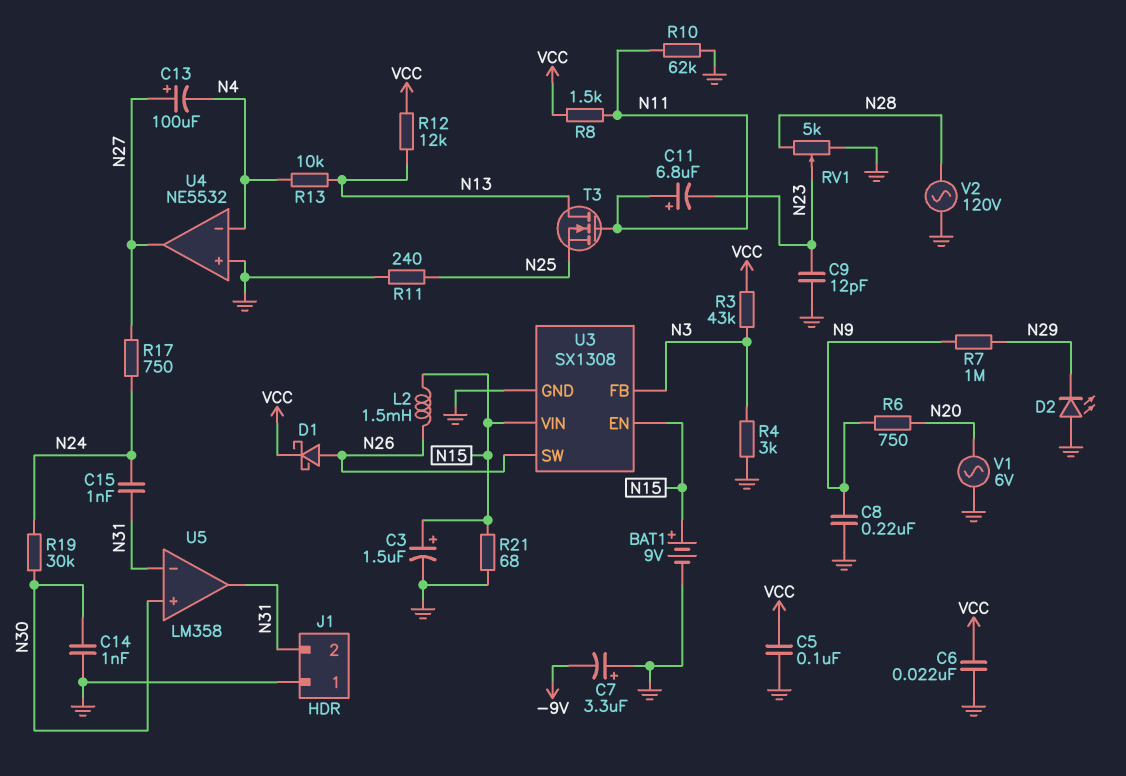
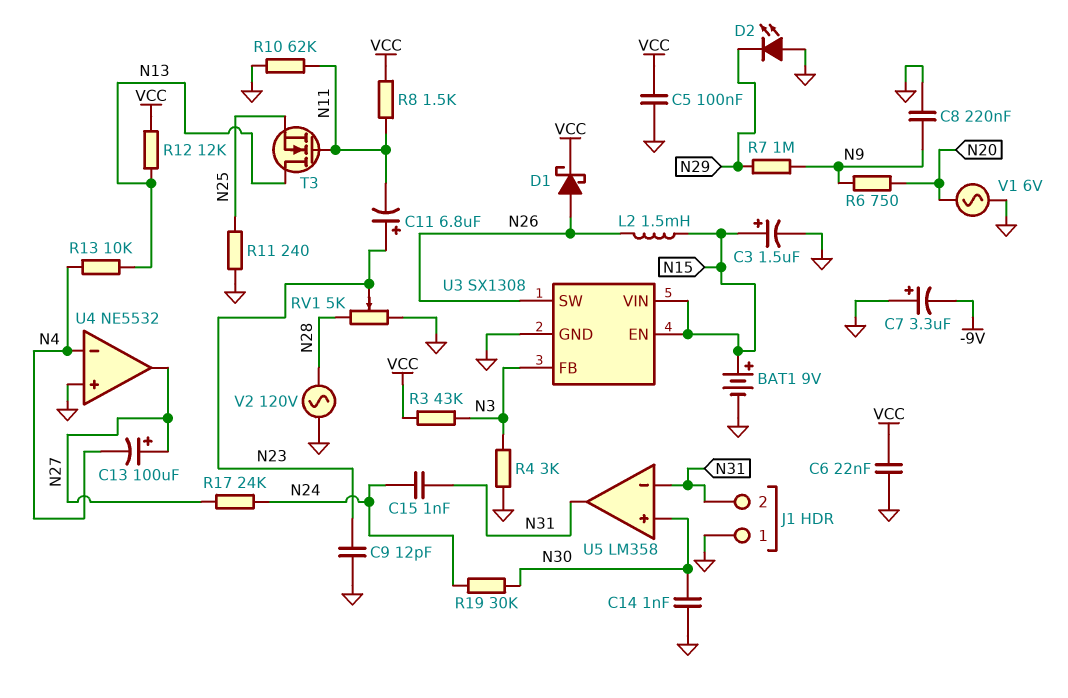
C11: 6.8uF (plus N11, minus N23) -> 6.8uF (plus N23, minus N11)
R17: 750 (N24, N27) -> 24k (N24, N27)
R21: 68 (GND, N15) -> none

